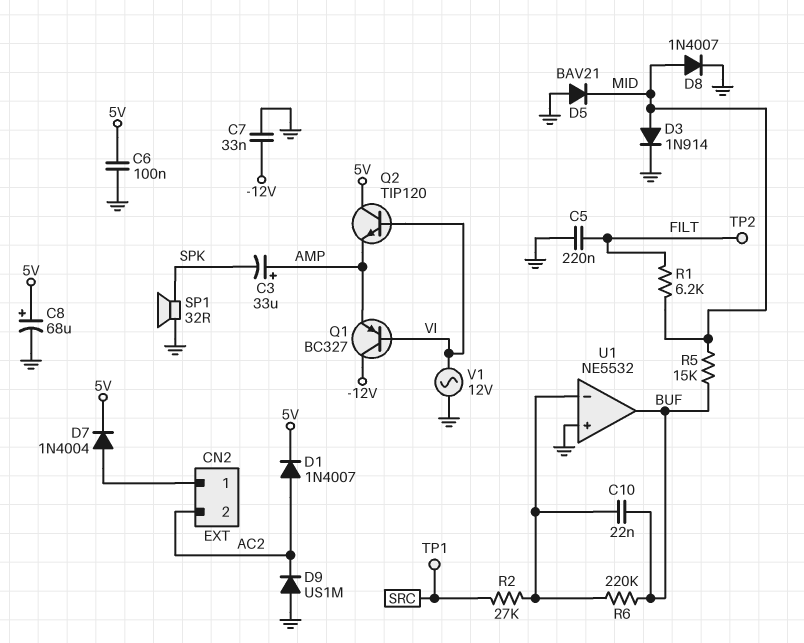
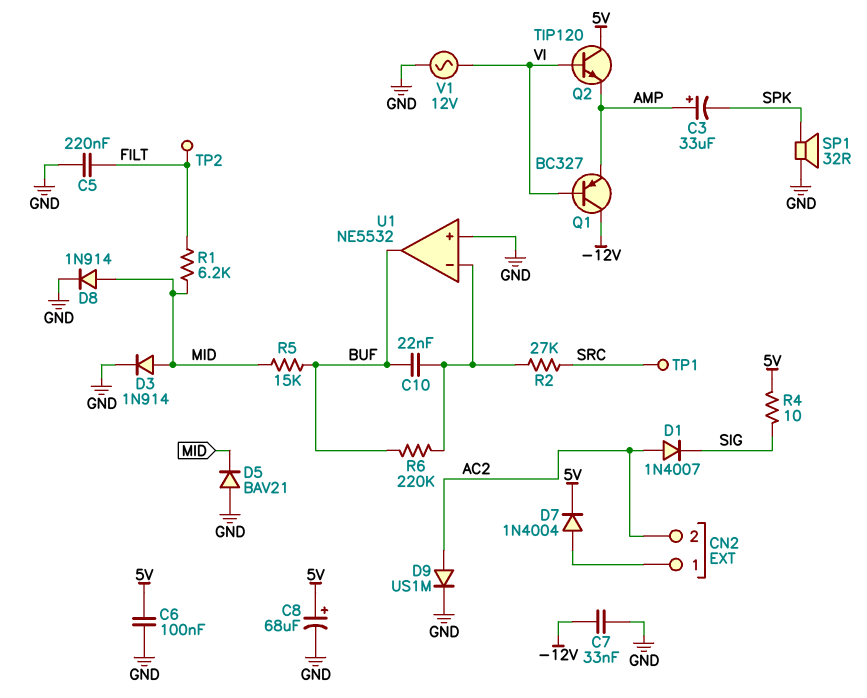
D1: diode 1N4007 (A AC2, K 5V) -> diode 1N4007 (A AC2, K SIG)
D8: diode 1N4007 (A MID, K GND) -> diode 1N914 (A MID, K GND)
D9: diode US1M (A GND, K AC2) -> diode US1M (A AC2, K GND)
R4: none -> 10 (5V, SIG)

